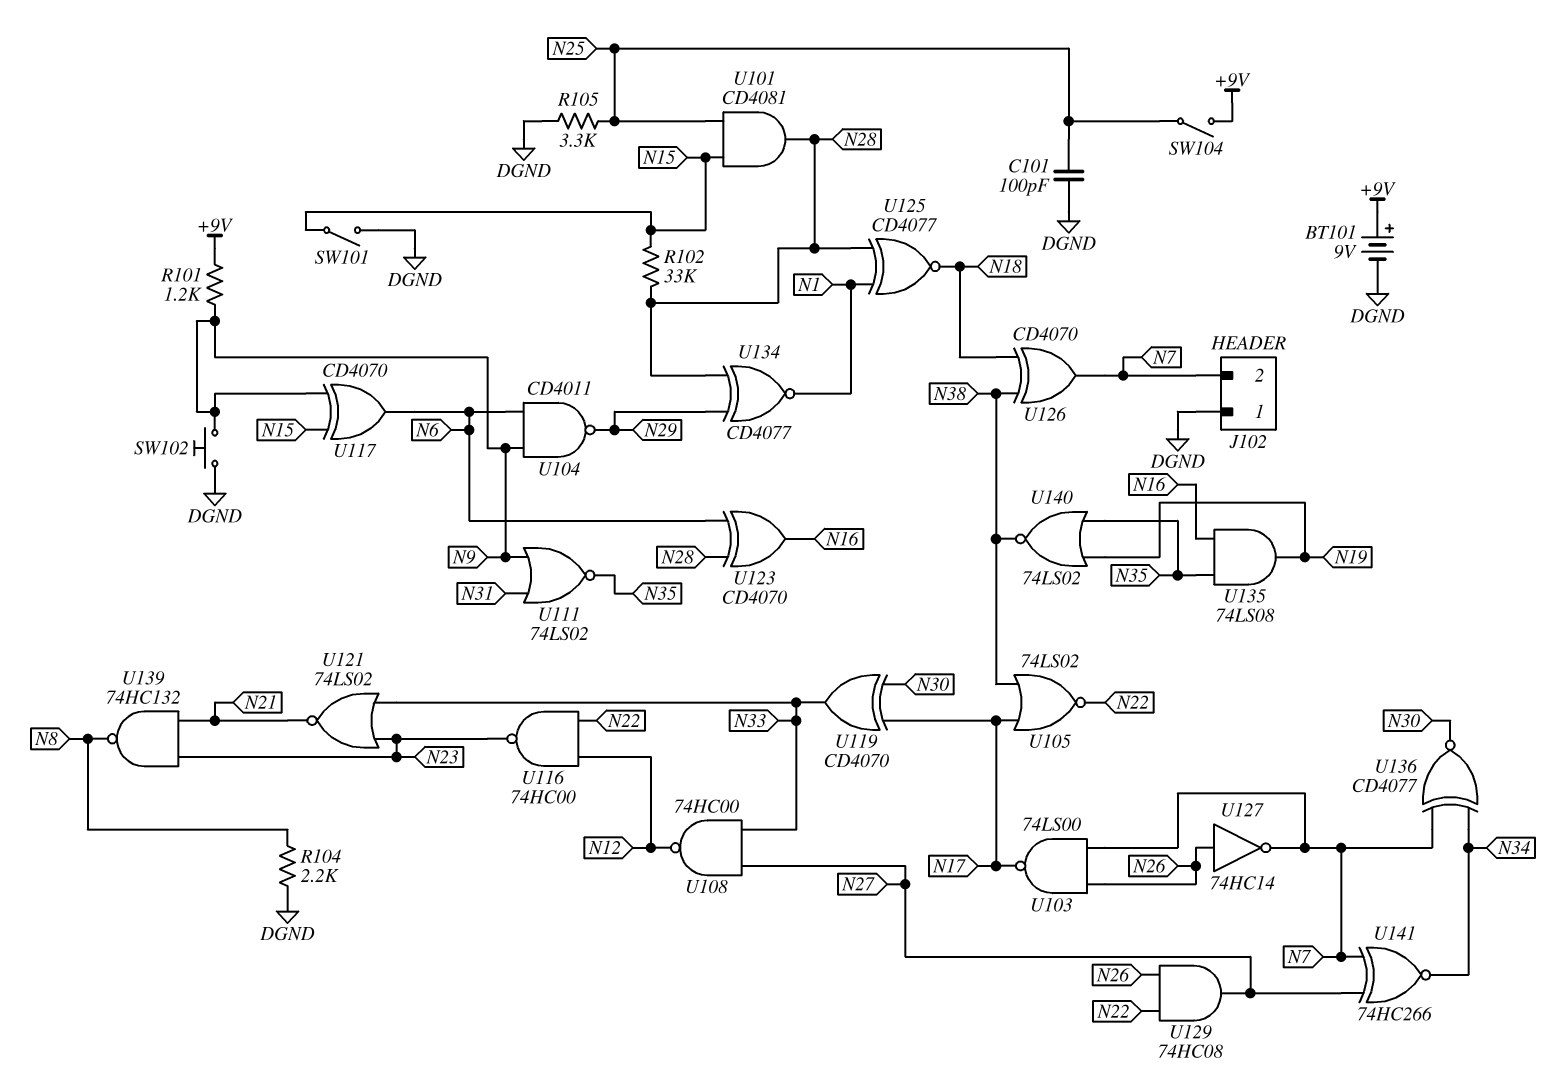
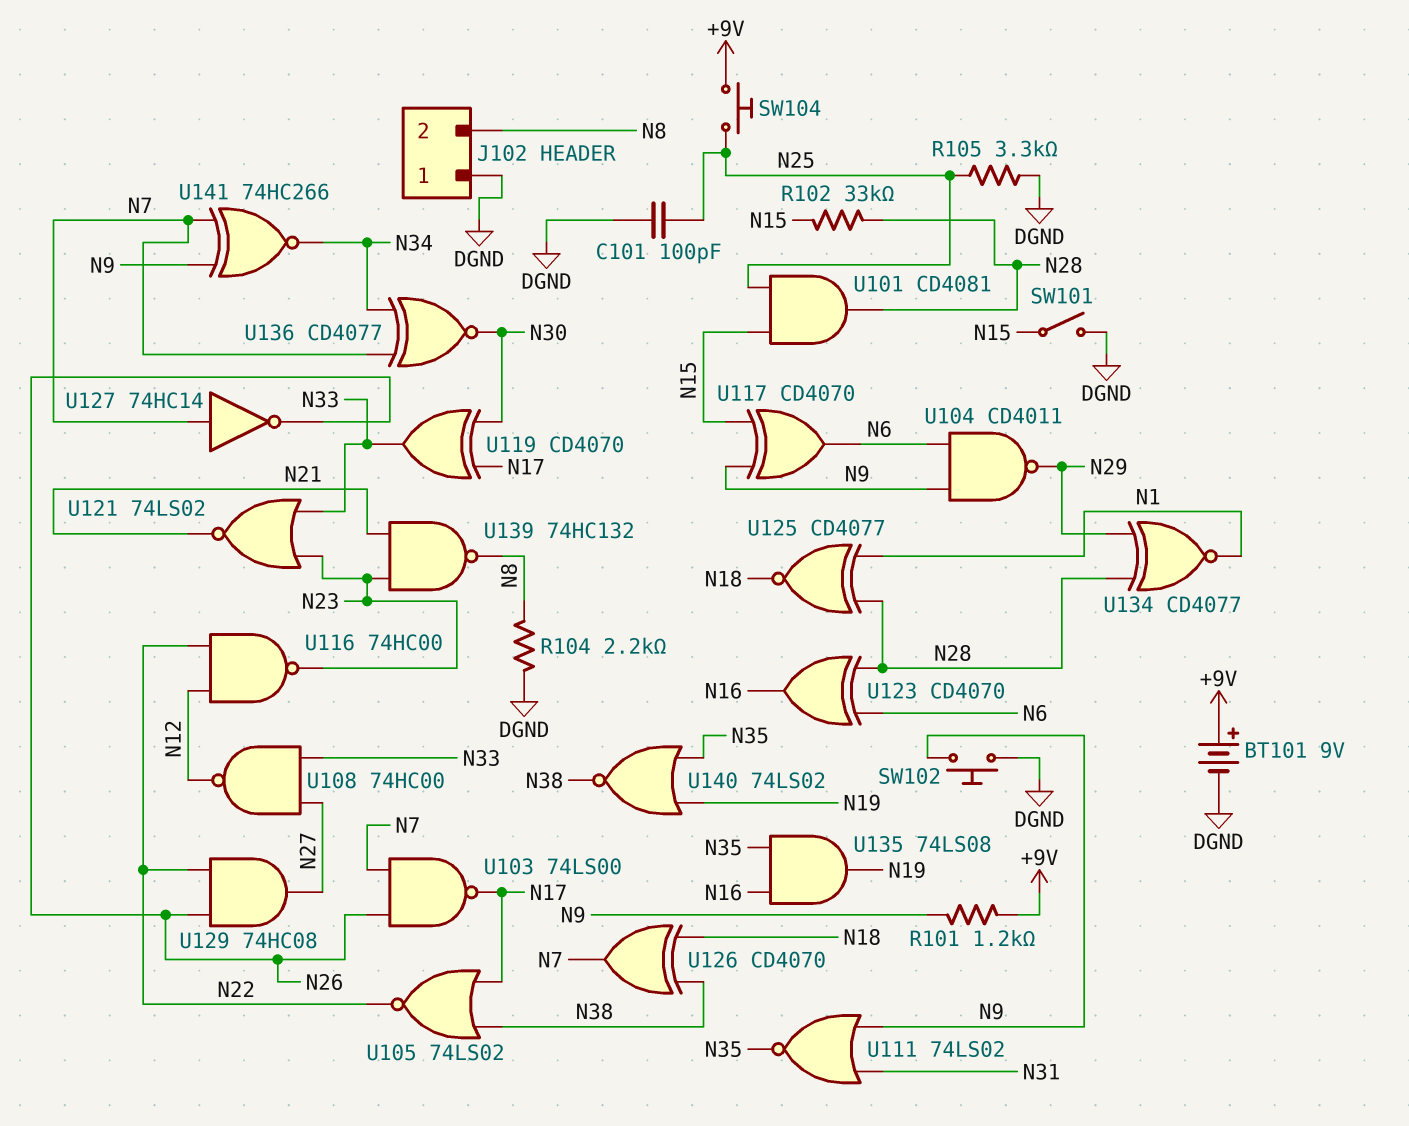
J102 pin 2: N7 -> N8
SW104: switch (+9V, N25) -> button (+9V, N25)
U127: NOT 74HC14 (in N26, out N7) -> NOT 74HC14 (in N7, out N26)
U141: XNOR 74HC266 (in N7, in N27, out N34) -> XNOR 74HC266 (in N7, in N9, out N34)

